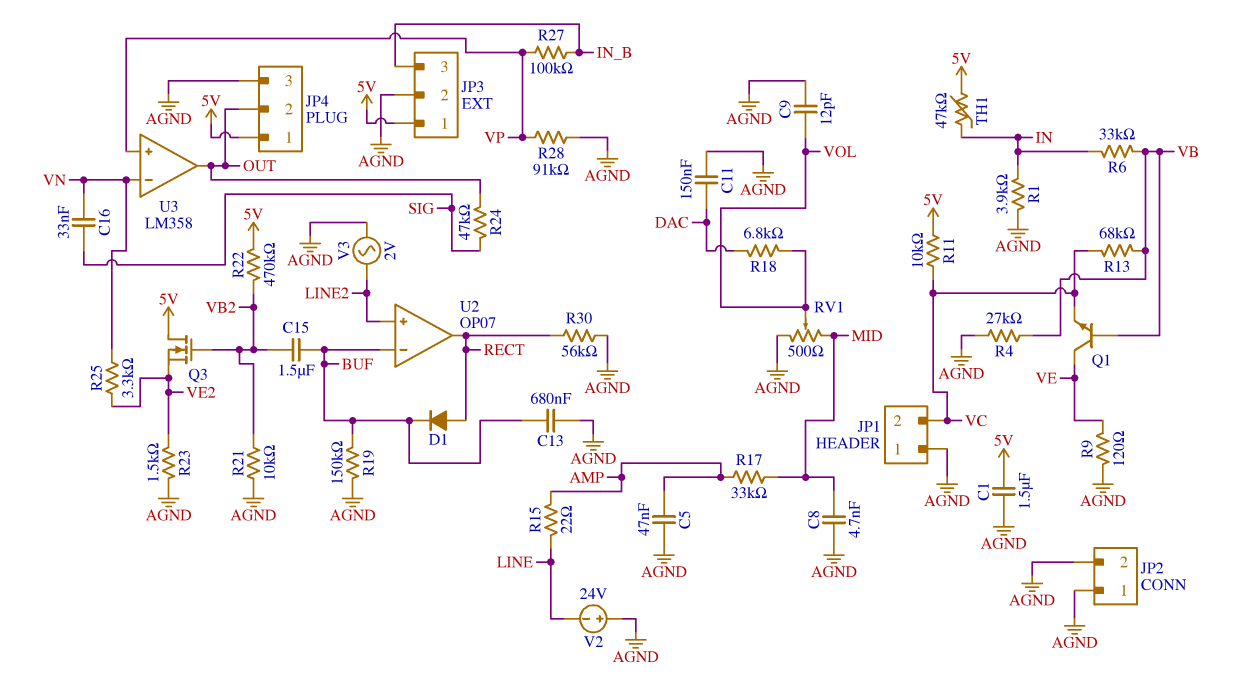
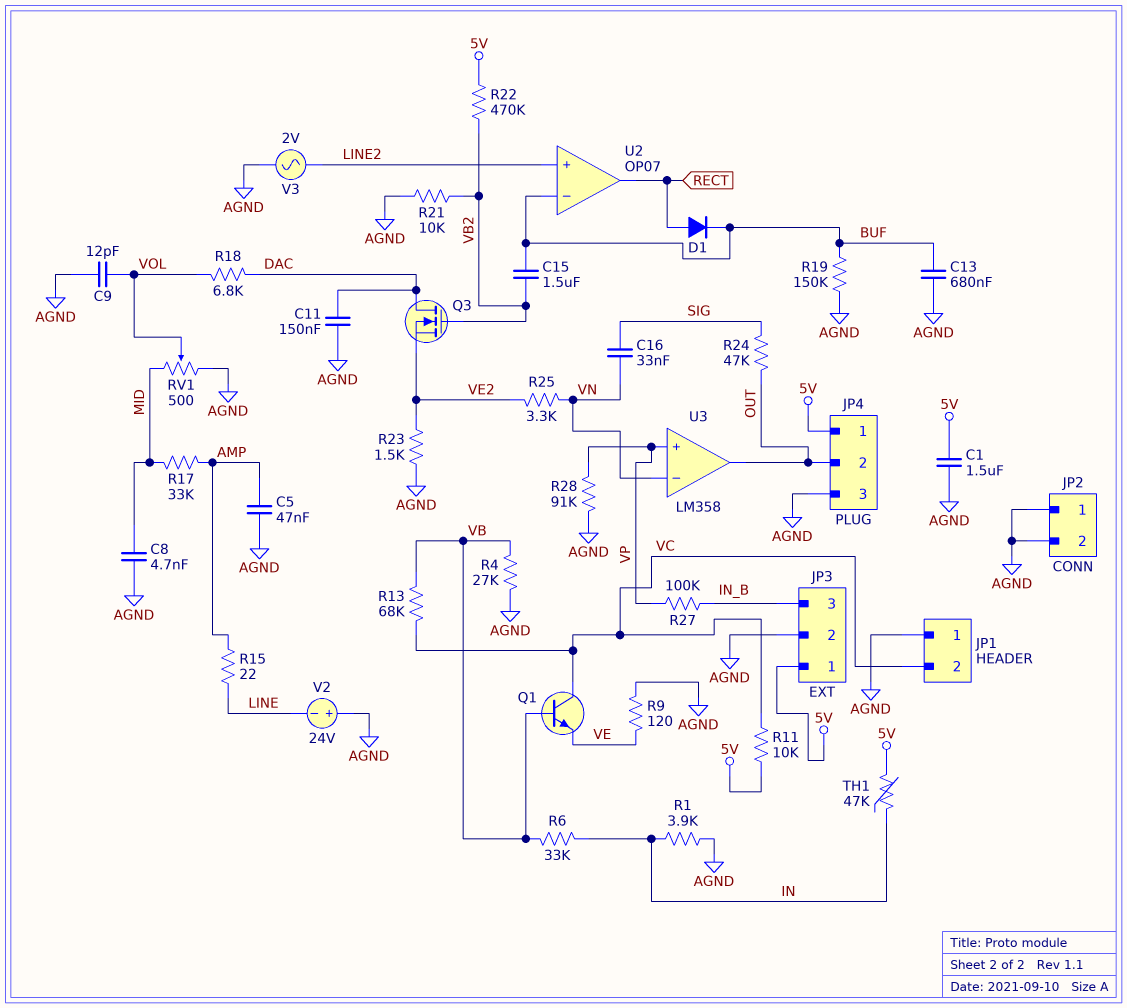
Q1: NPN (B VB, C VE, E VC) -> NPN (B VB, C VC, E VE)
Q3: NMOS (G VB2, D 5V, S VE2) -> NMOS (G VB2, D DAC, S VE2)
R30: 56k (AGND, RECT) -> none

